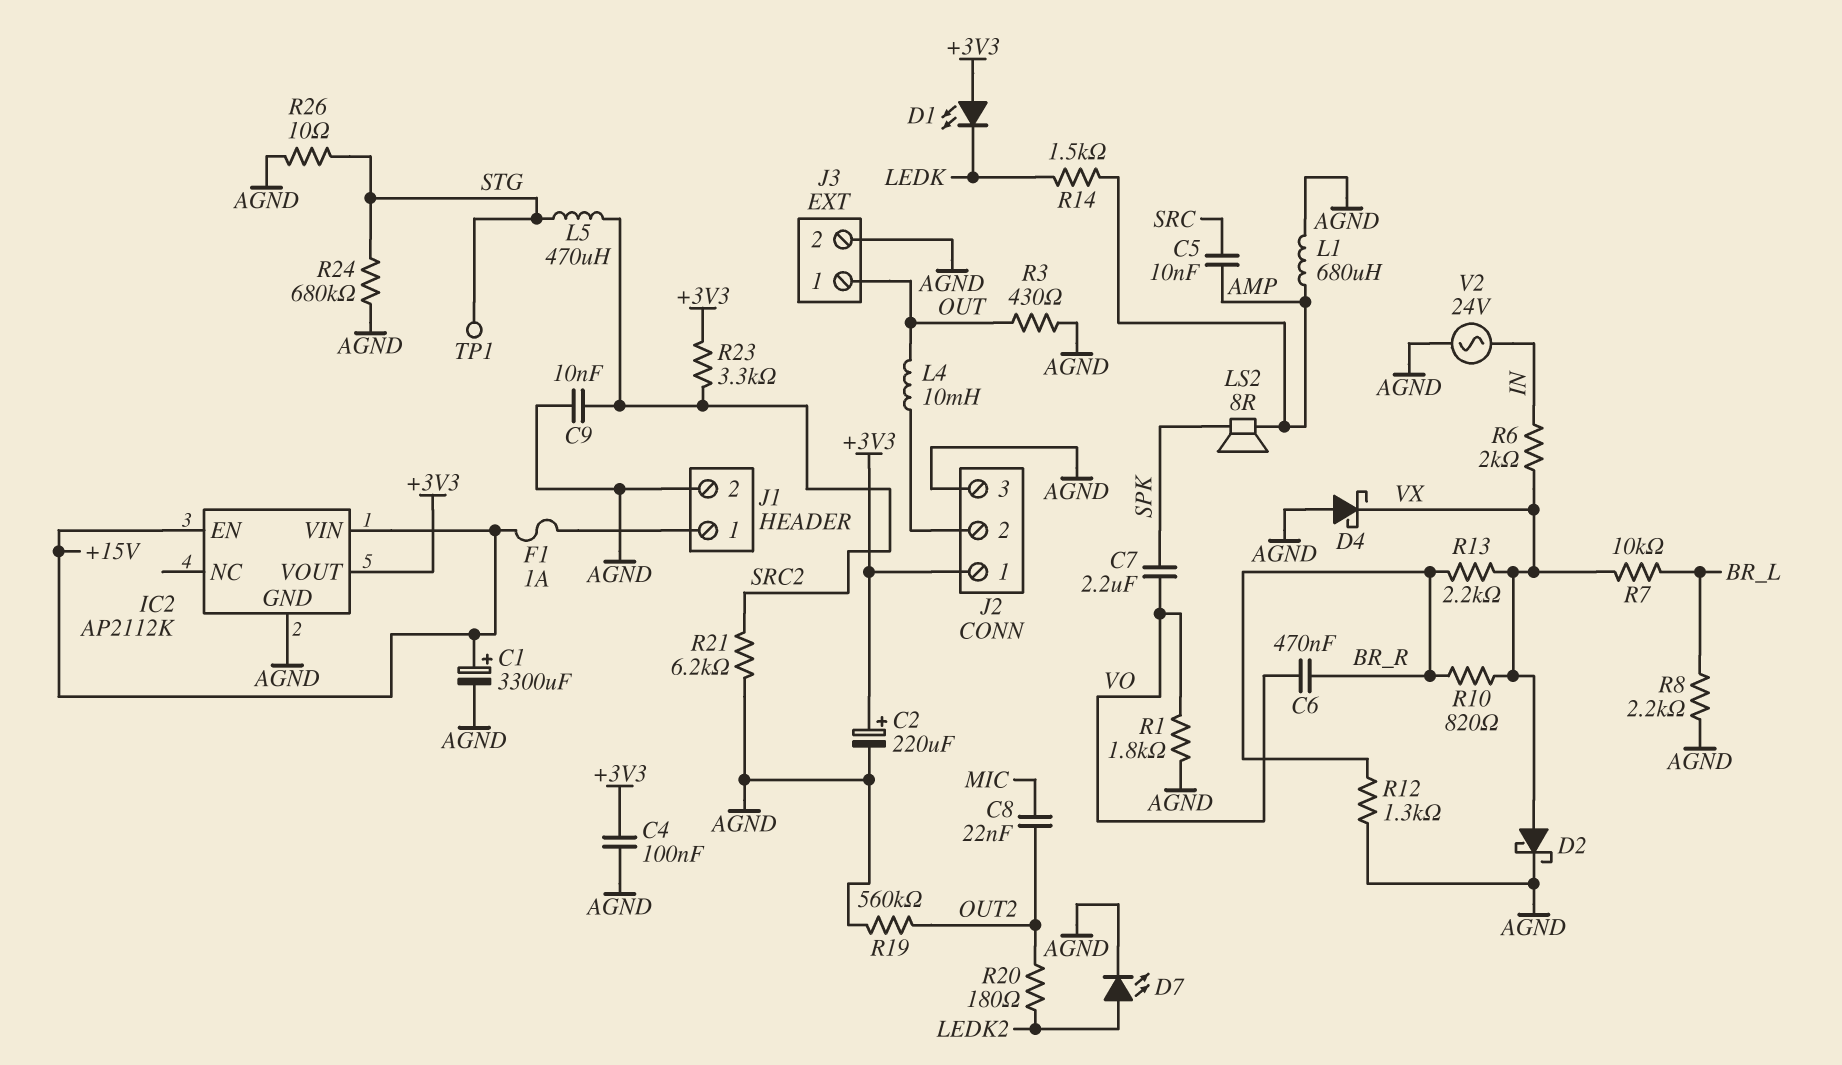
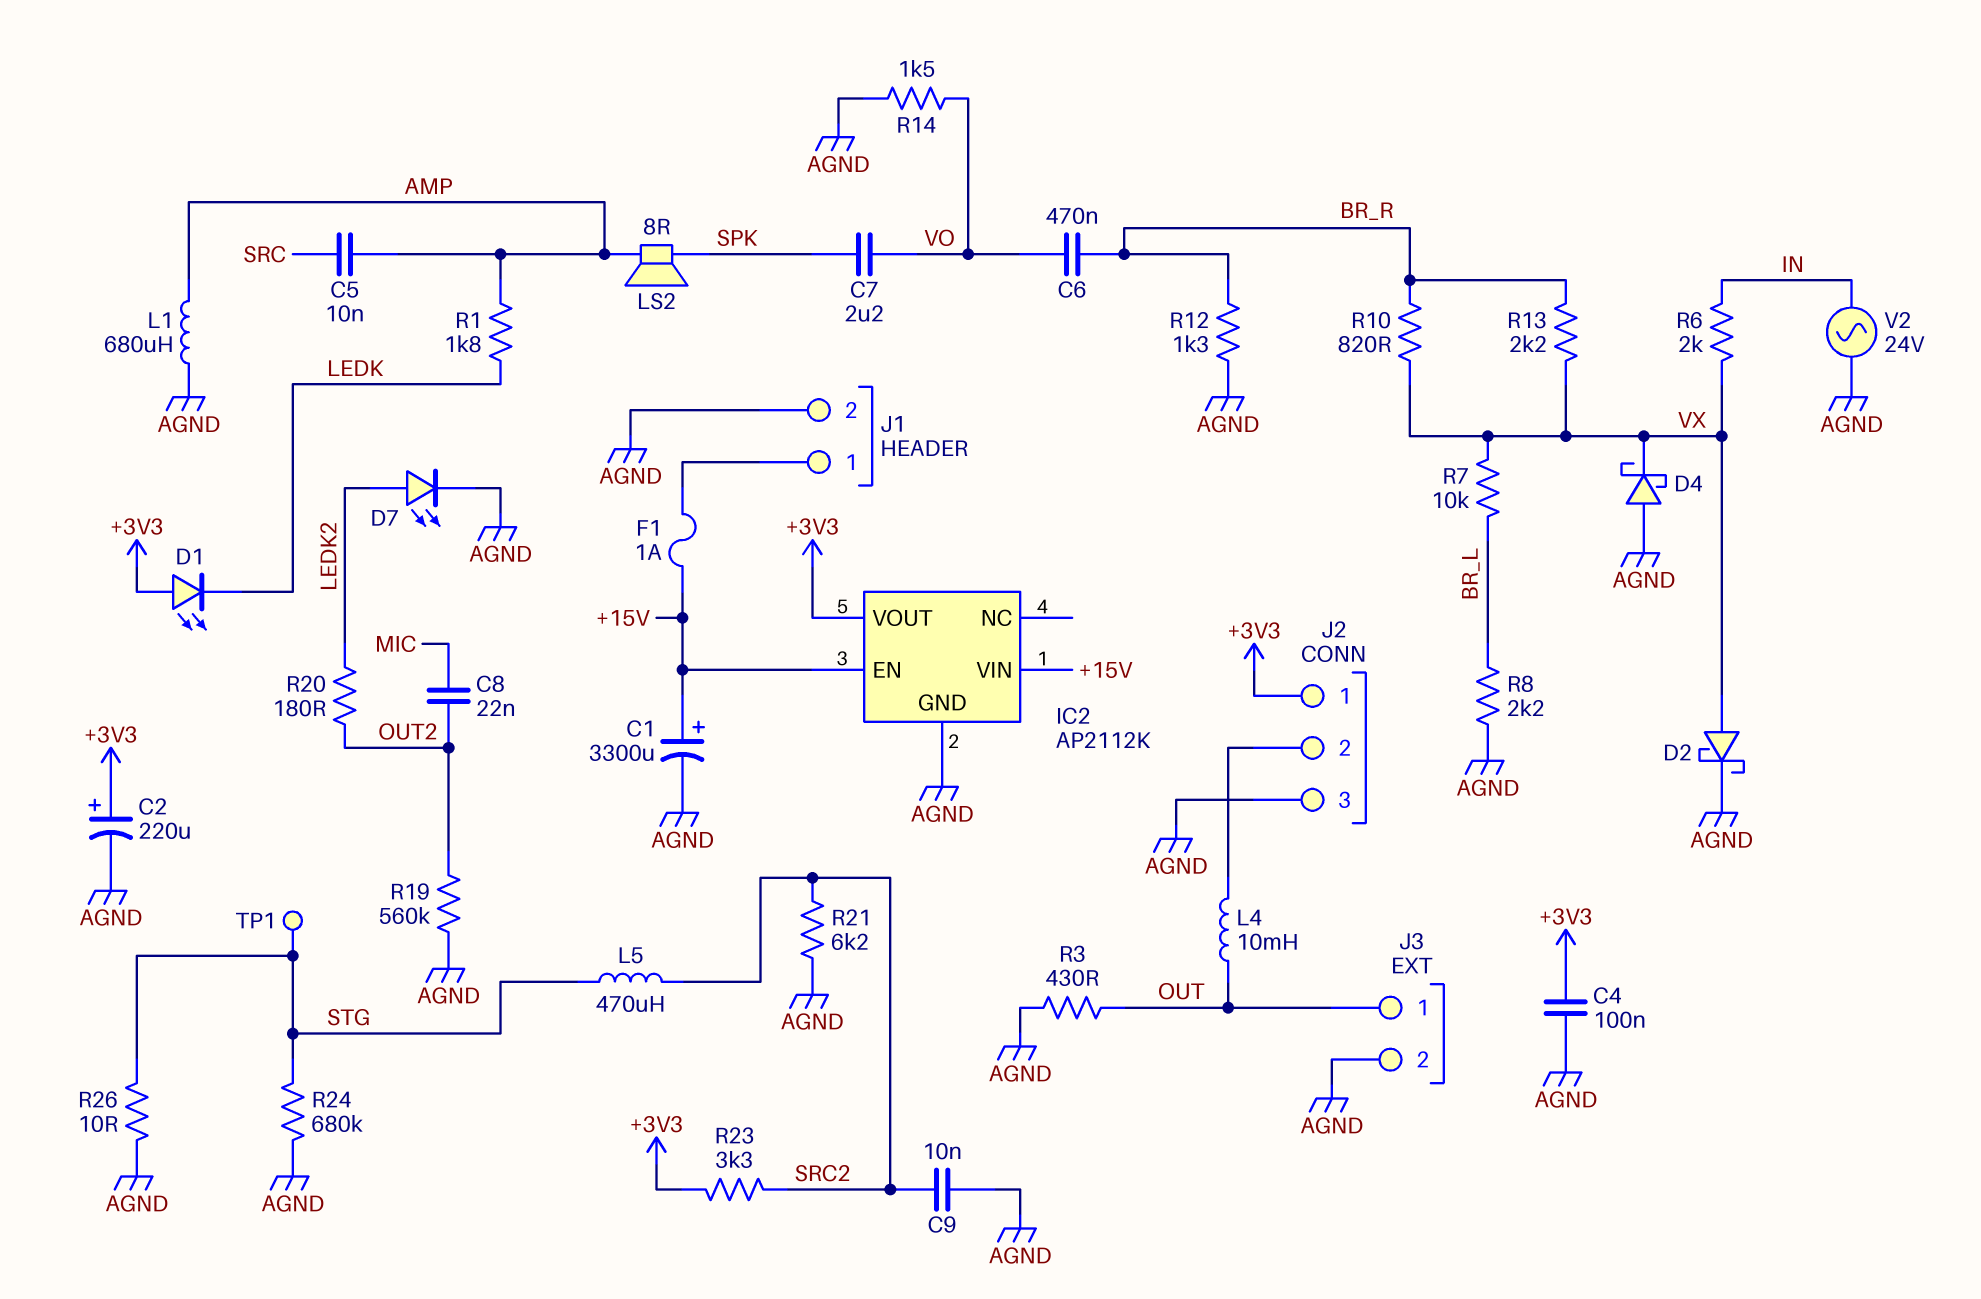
R1: 1.8k (AGND, VO) -> 1.8k (AMP, LEDK)
R14: 1.5k (AMP, LEDK) -> 1.5k (AGND, VO)

